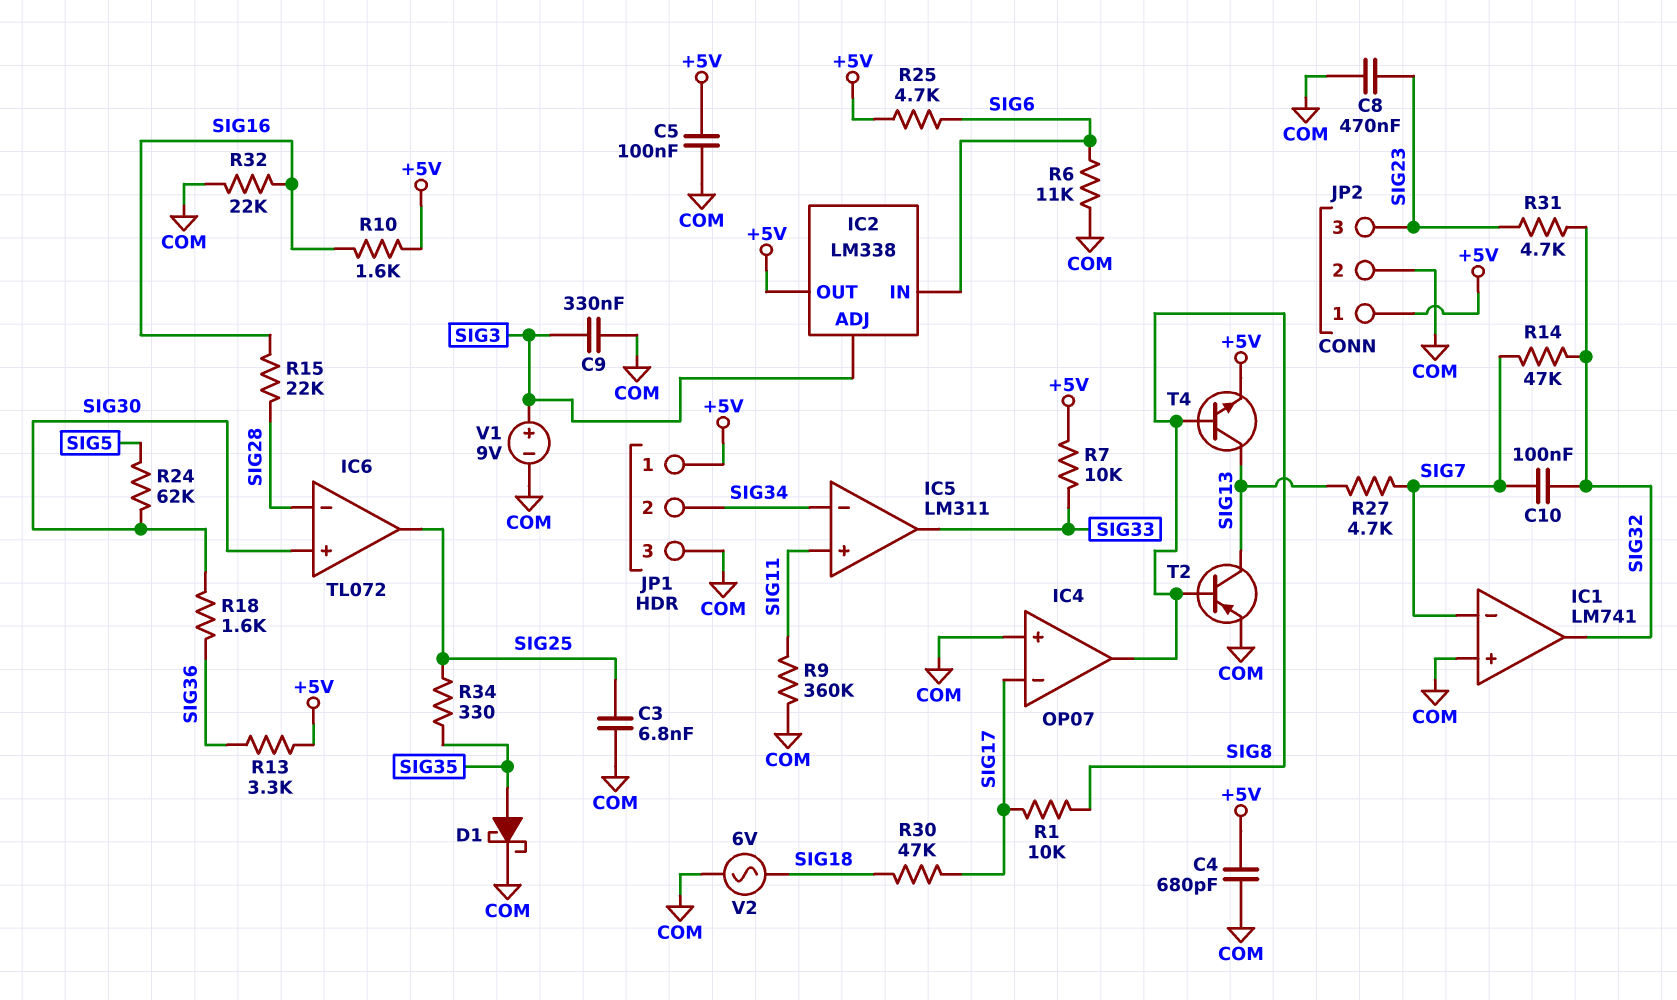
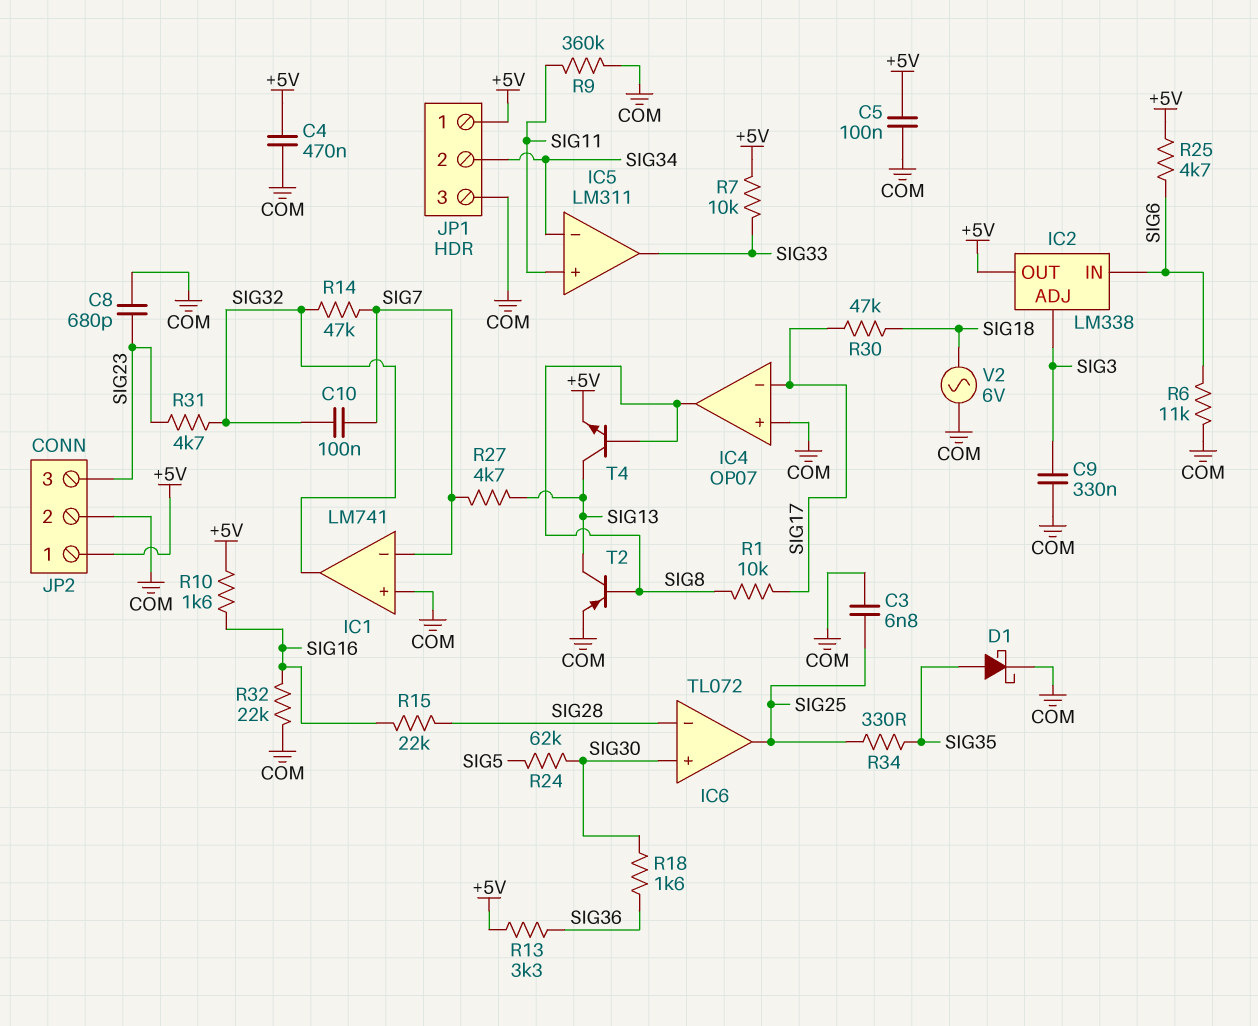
C4: 680pF (+5V, COM) -> 470nF (+5V, COM)
C8: 470nF (COM, SIG23) -> 680pF (COM, SIG23)
V1: 9V (plus SIG3, minus COM) -> none

